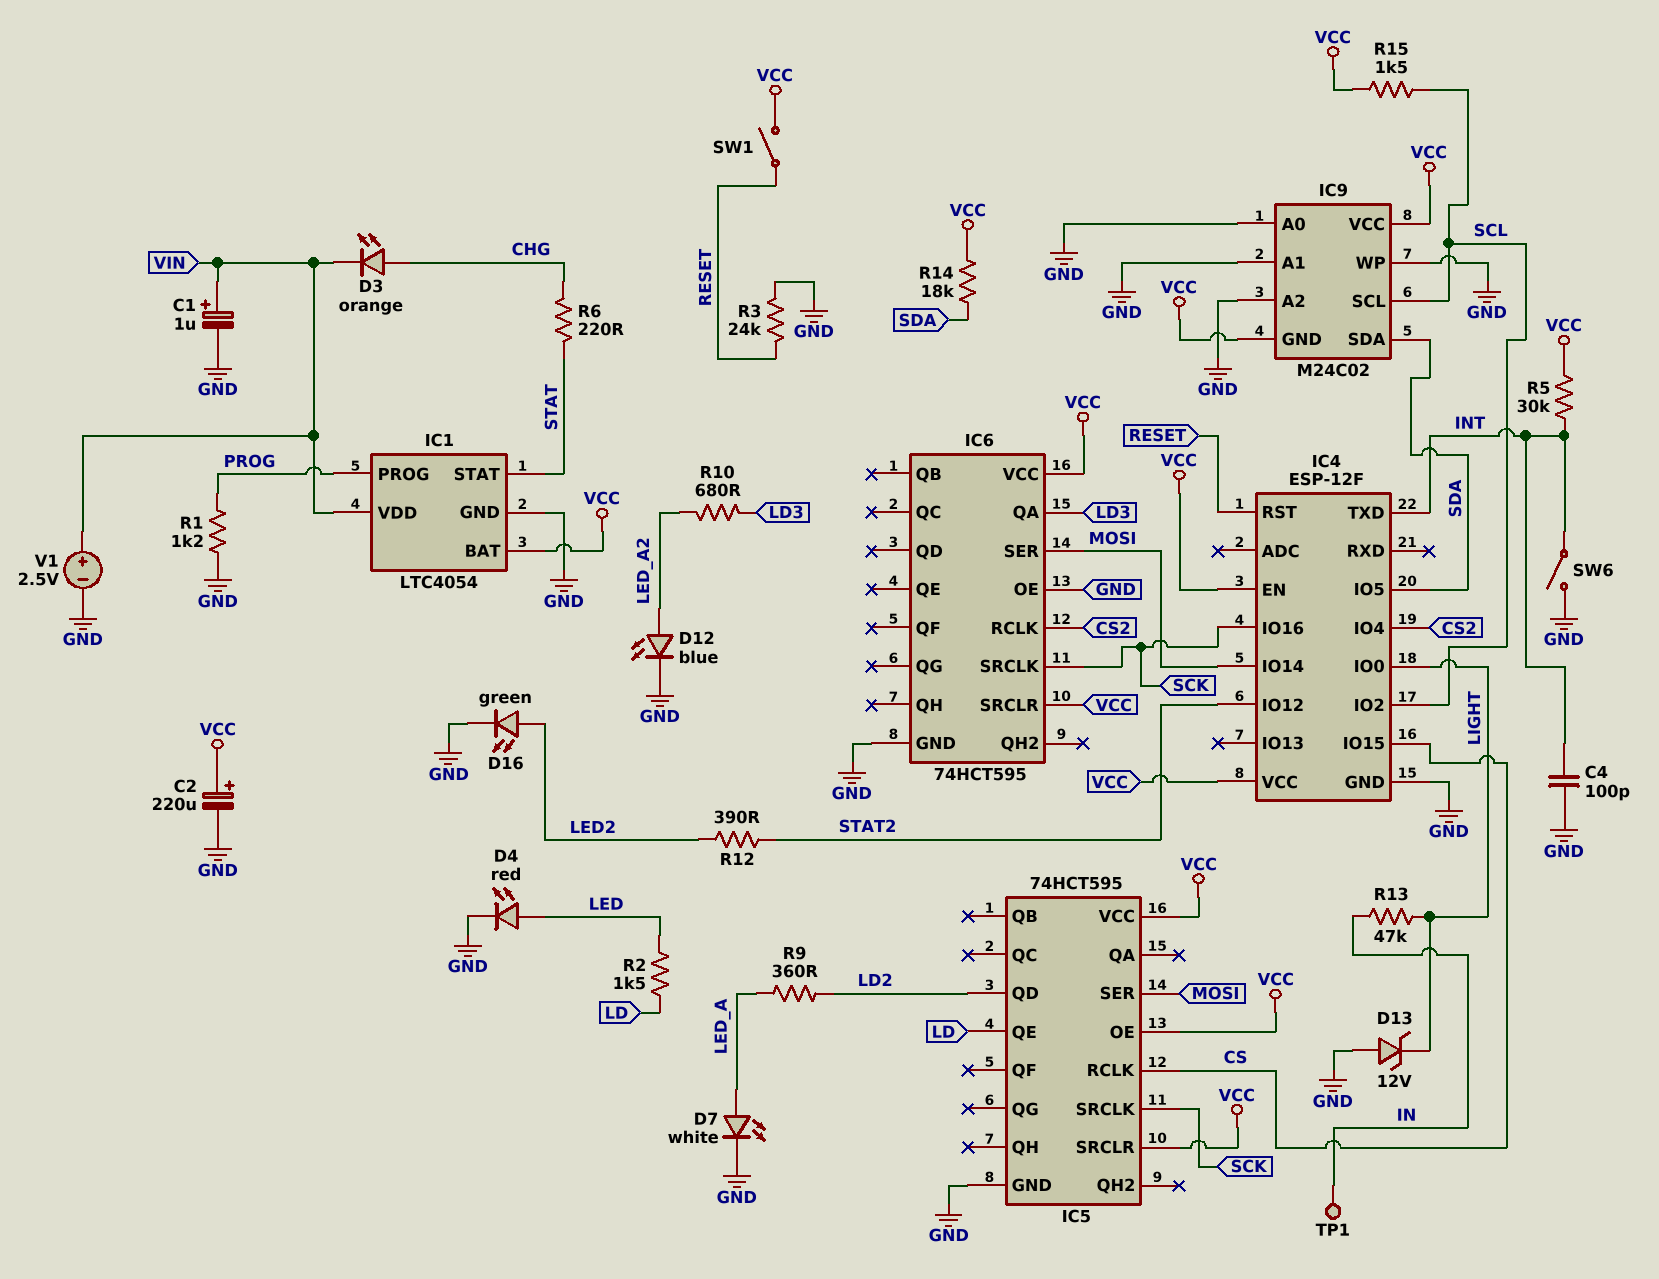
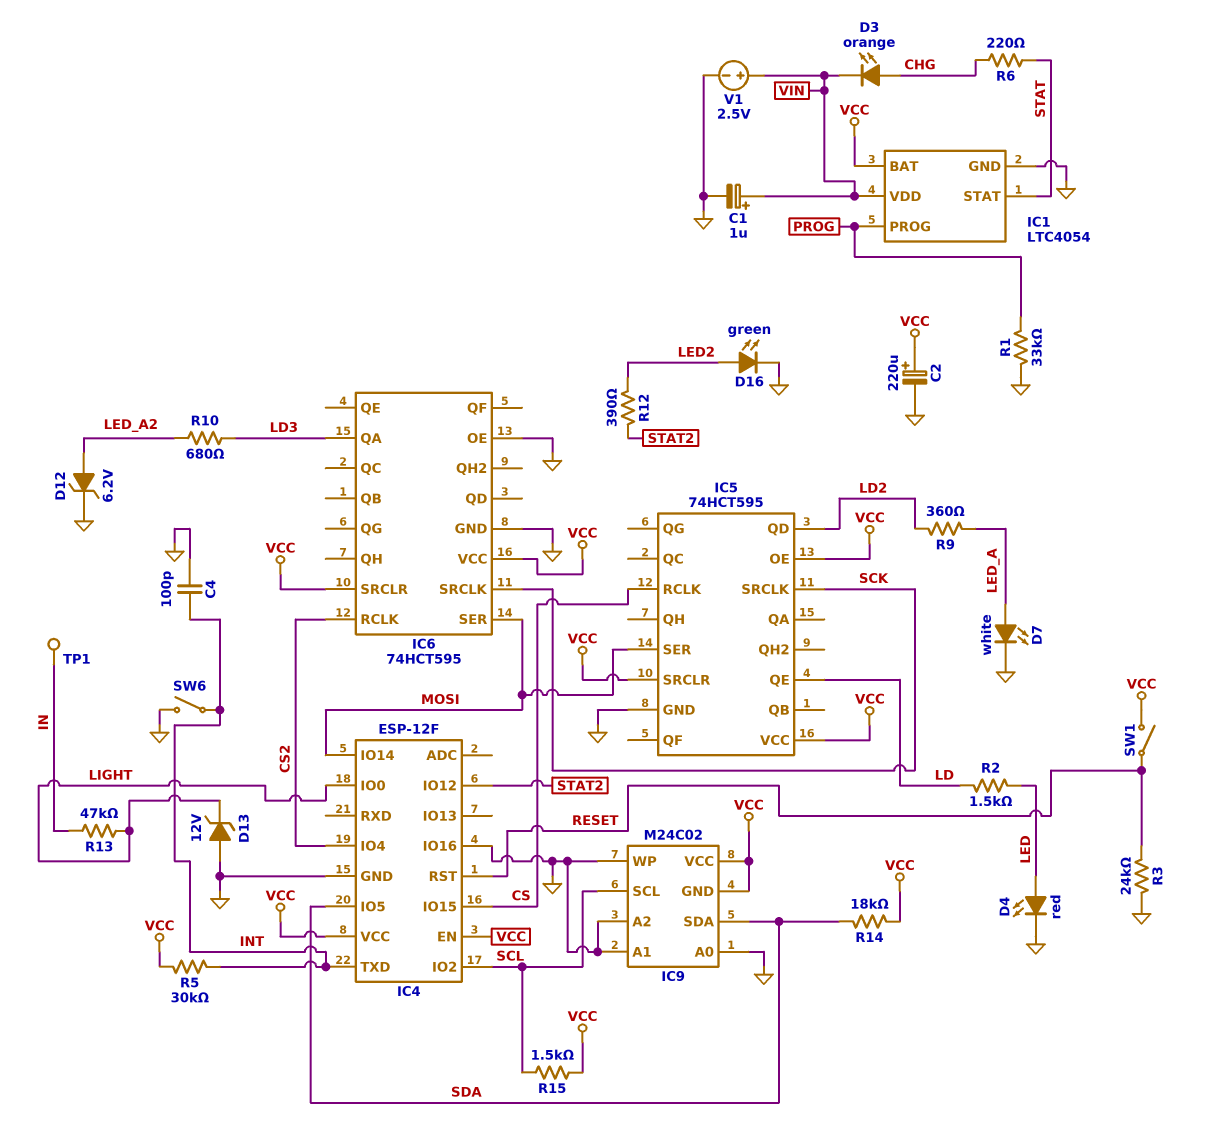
D12: LED blue (A LED_A2, K GND) -> zener 6.2V (A LED_A2, K GND)
IC4 pin IO16: SCK -> GND
R1: 1.2k (GND, PROG) -> 33k (GND, PROG)

